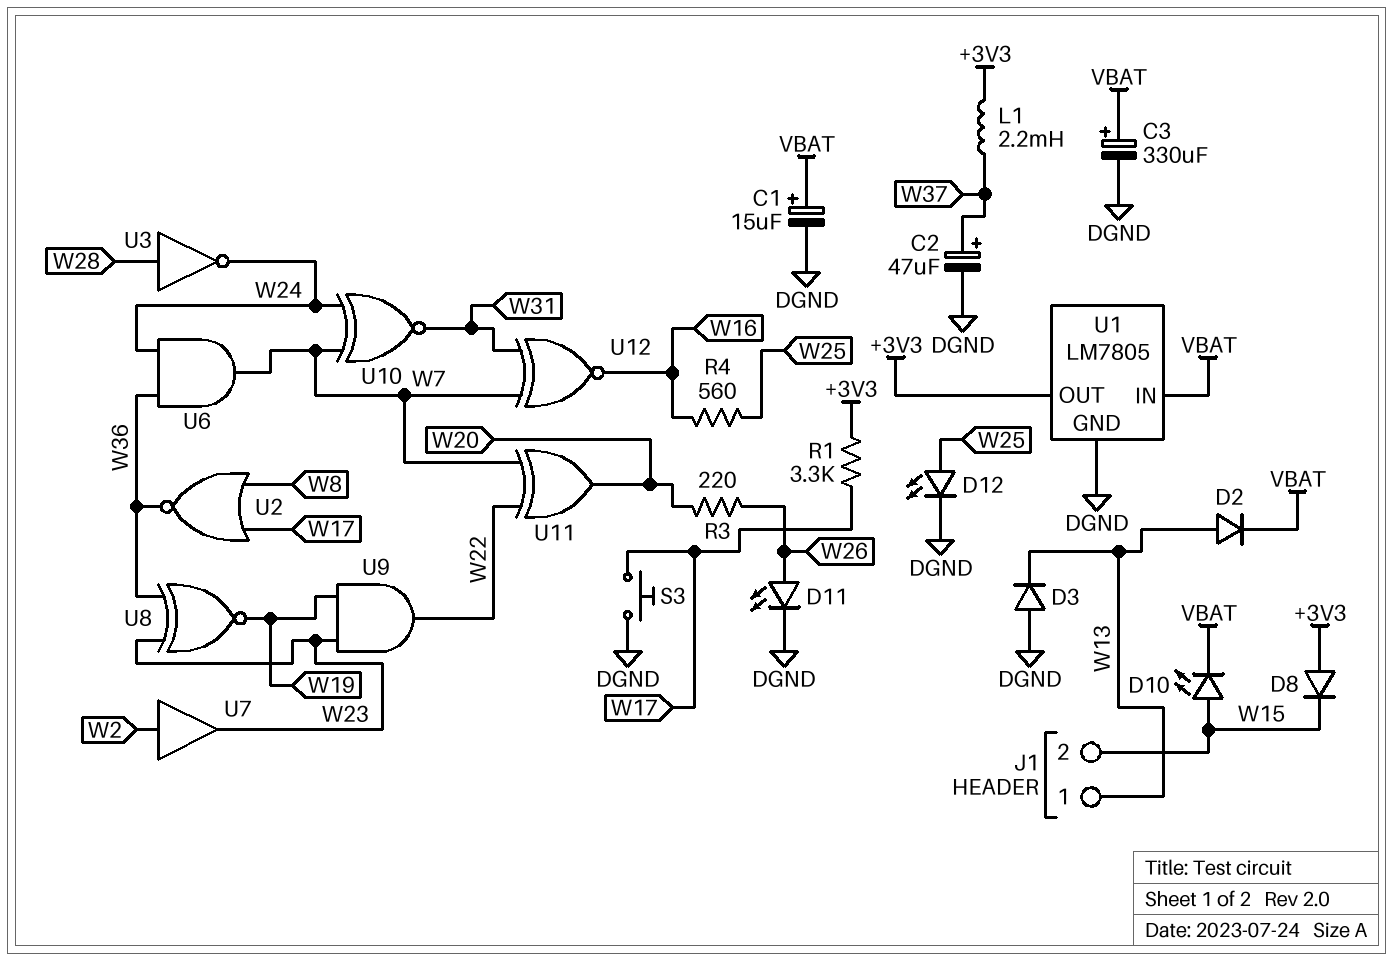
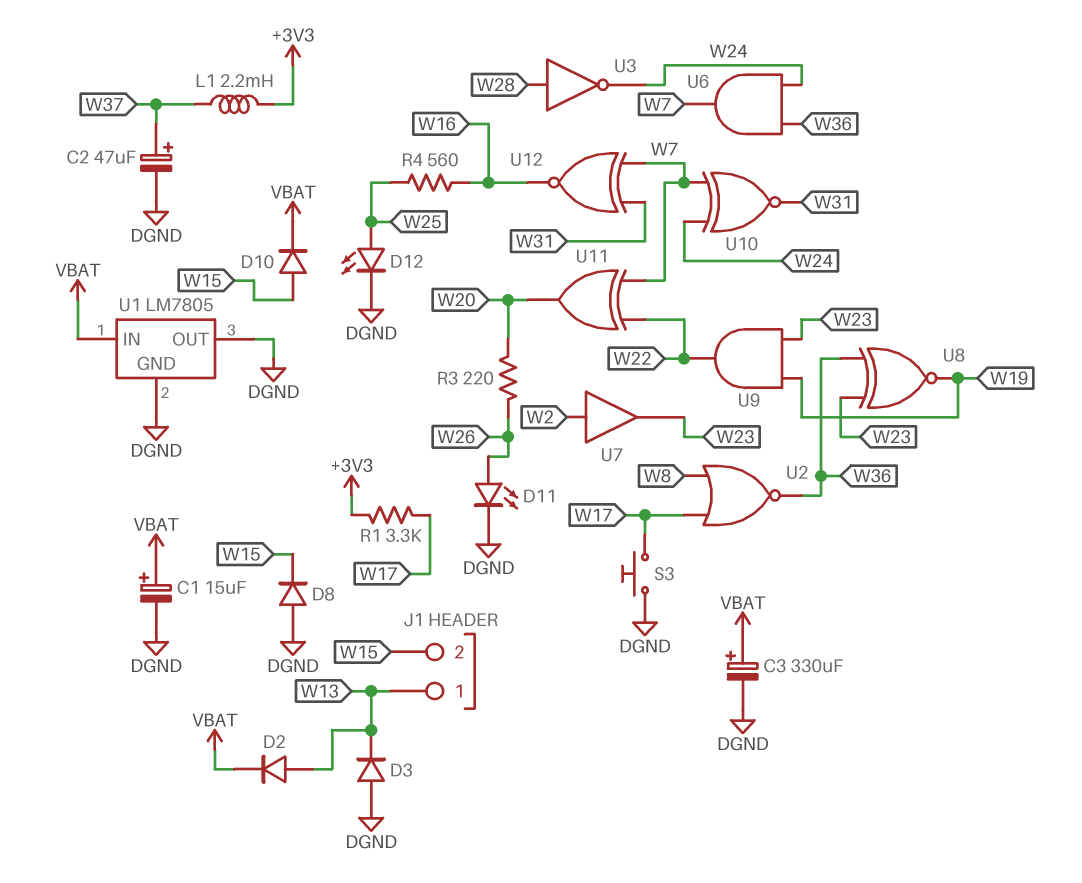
D8: diode (A +3V3, K W15) -> diode (A DGND, K W15)
D10: LED (A W15, K VBAT) -> diode (A W15, K VBAT)
U1 pin OUT: +3V3 -> DGND

